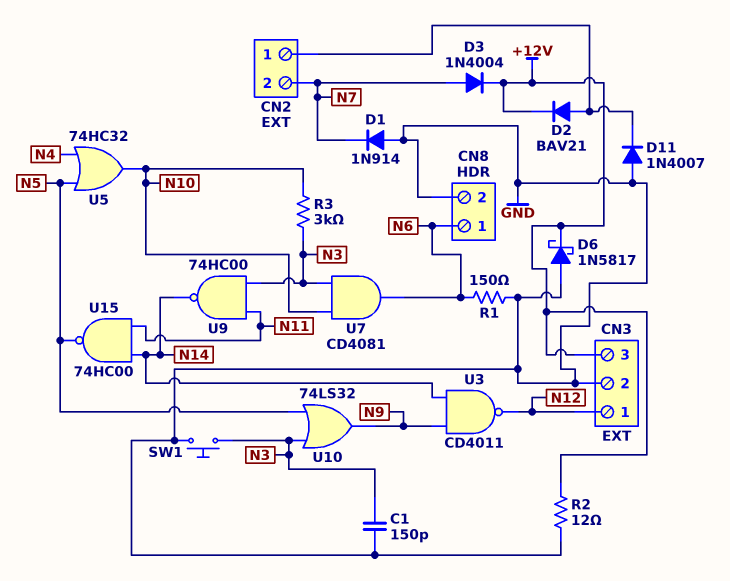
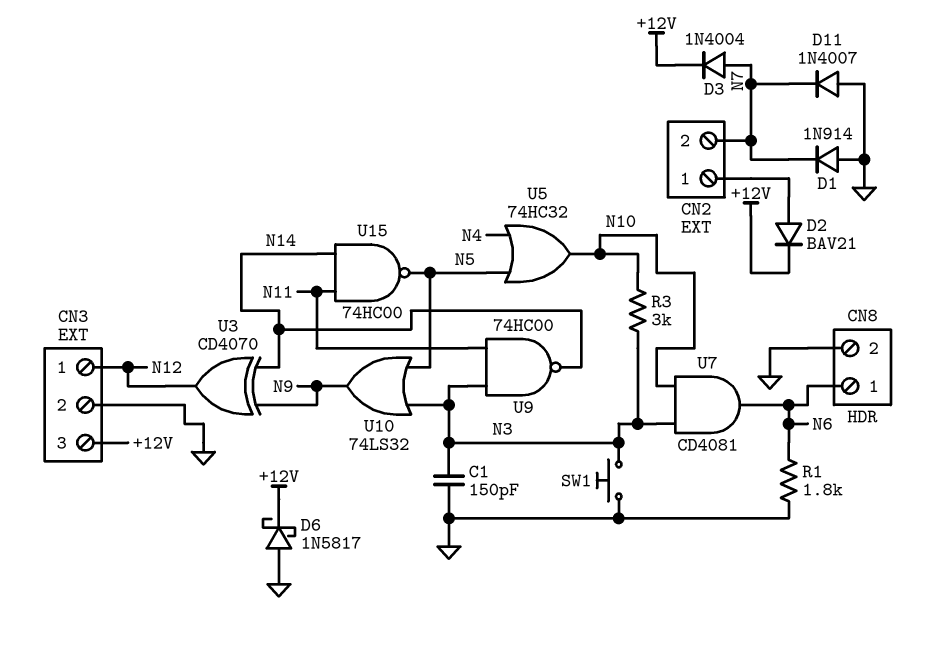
D11: diode 1N4007 (A GND, K CN2/1) -> diode 1N4007 (A GND, K N7)
R1: 150 (GND, N6) -> 1.8k (GND, N6)
R2: 12 (+12V, GND) -> none
U3: NAND CD4011 (in N9, in N14, out N12) -> XOR CD4070 (in N9, in N14, out N12)

